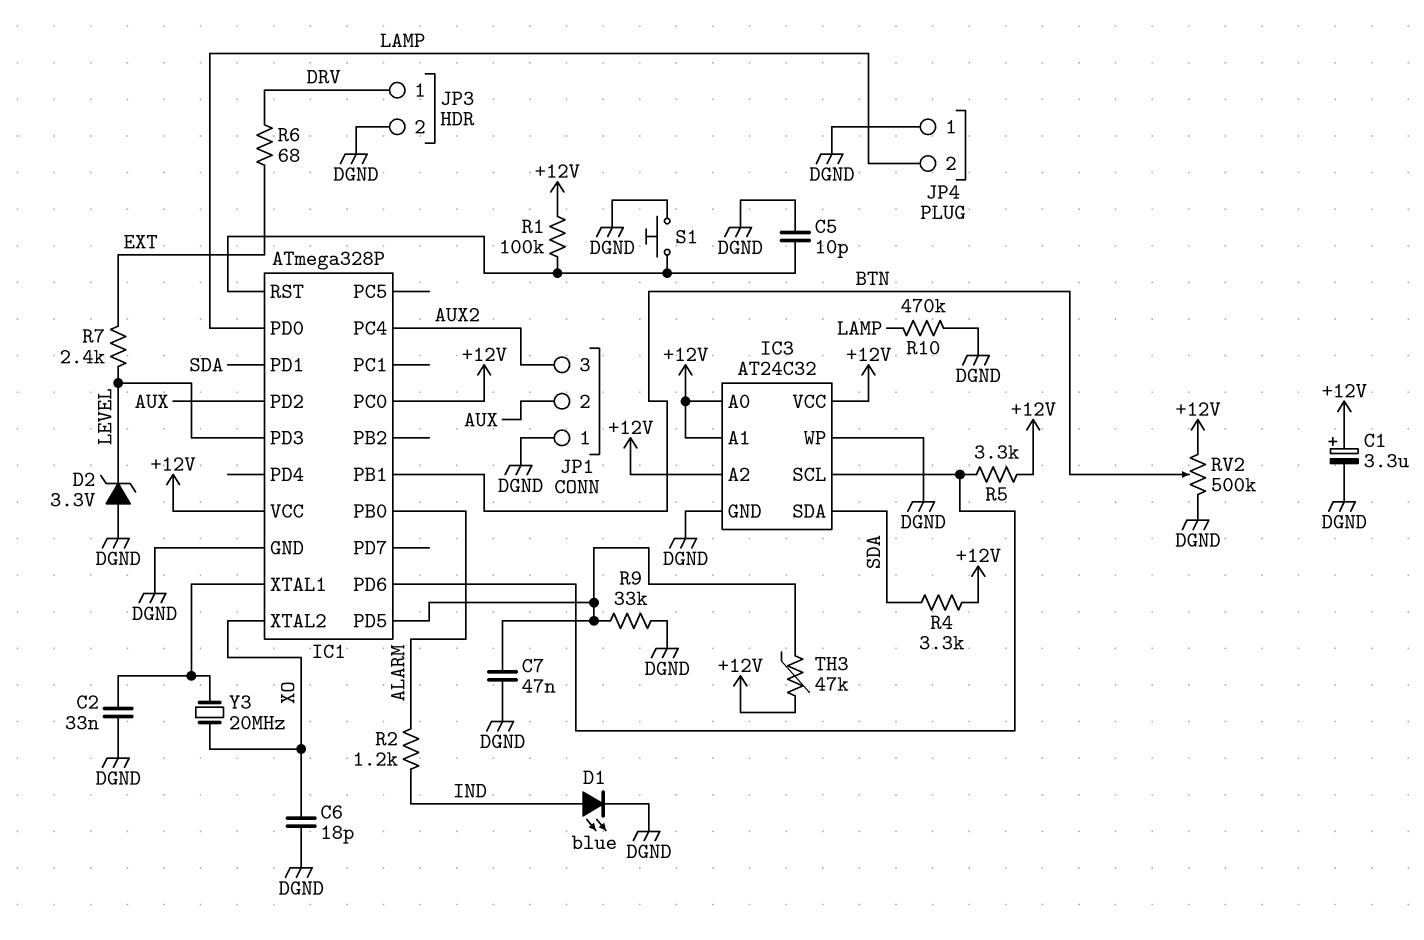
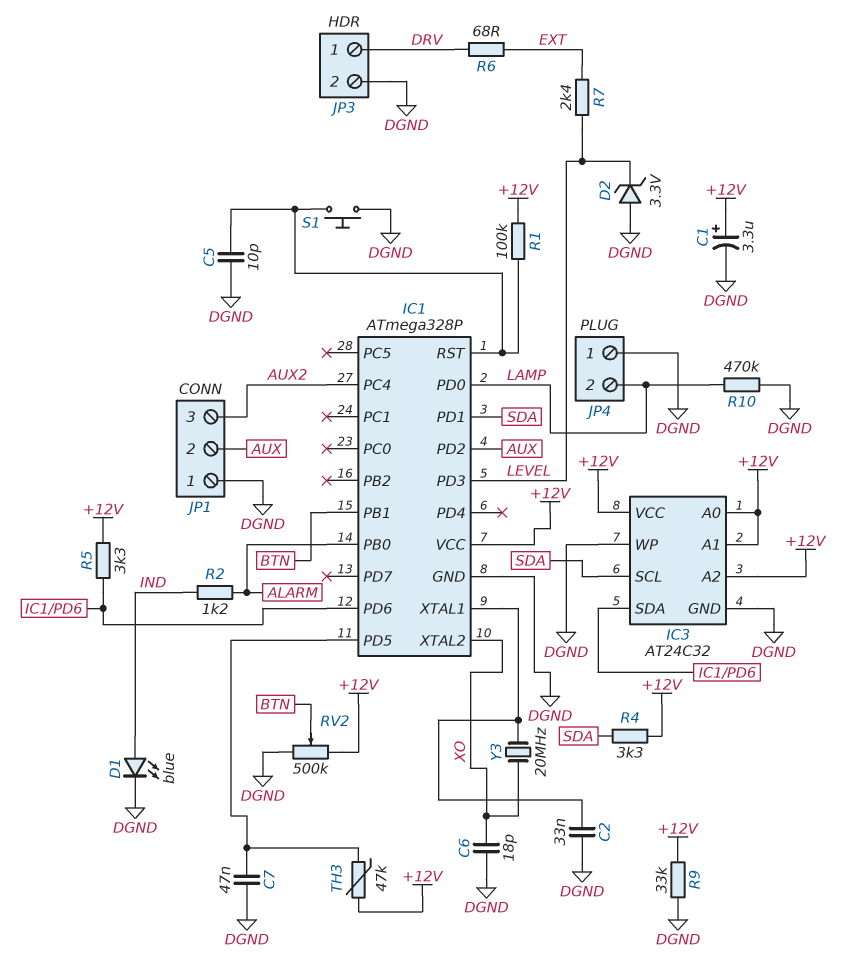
IC1 pin PC0: +12V -> none
IC3 pin SCL: IC1/PD6 -> SDA
IC3 pin SDA: SDA -> IC1/PD6
R9: 33k (DGND, IC1/PD5) -> 33k (+12V, DGND)

